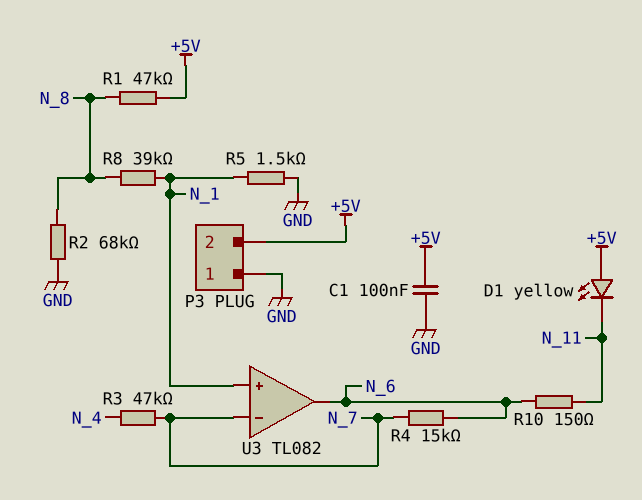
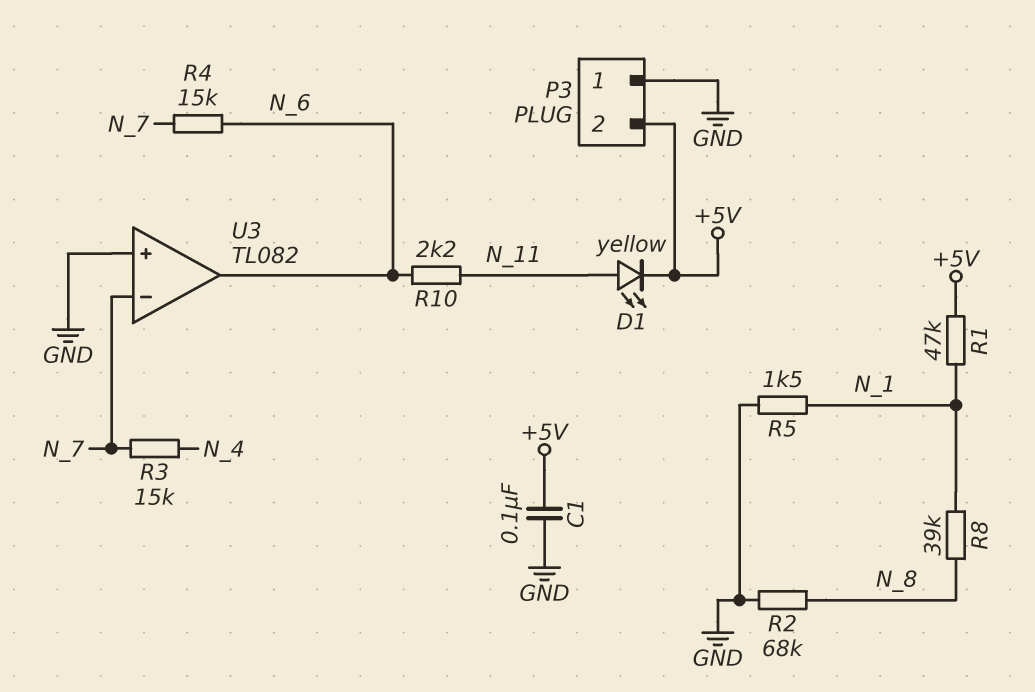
D1: LED yellow (A +5V, K N_11) -> LED yellow (A N_11, K +5V)
R1: 47k (+5V, N_8) -> 47k (+5V, N_1)
R3: 47k (N_4, N_7) -> 15k (N_4, N_7)
R10: 150 (N_6, N_11) -> 2.2k (N_6, N_11)
U3 pin in+: N_1 -> GND

